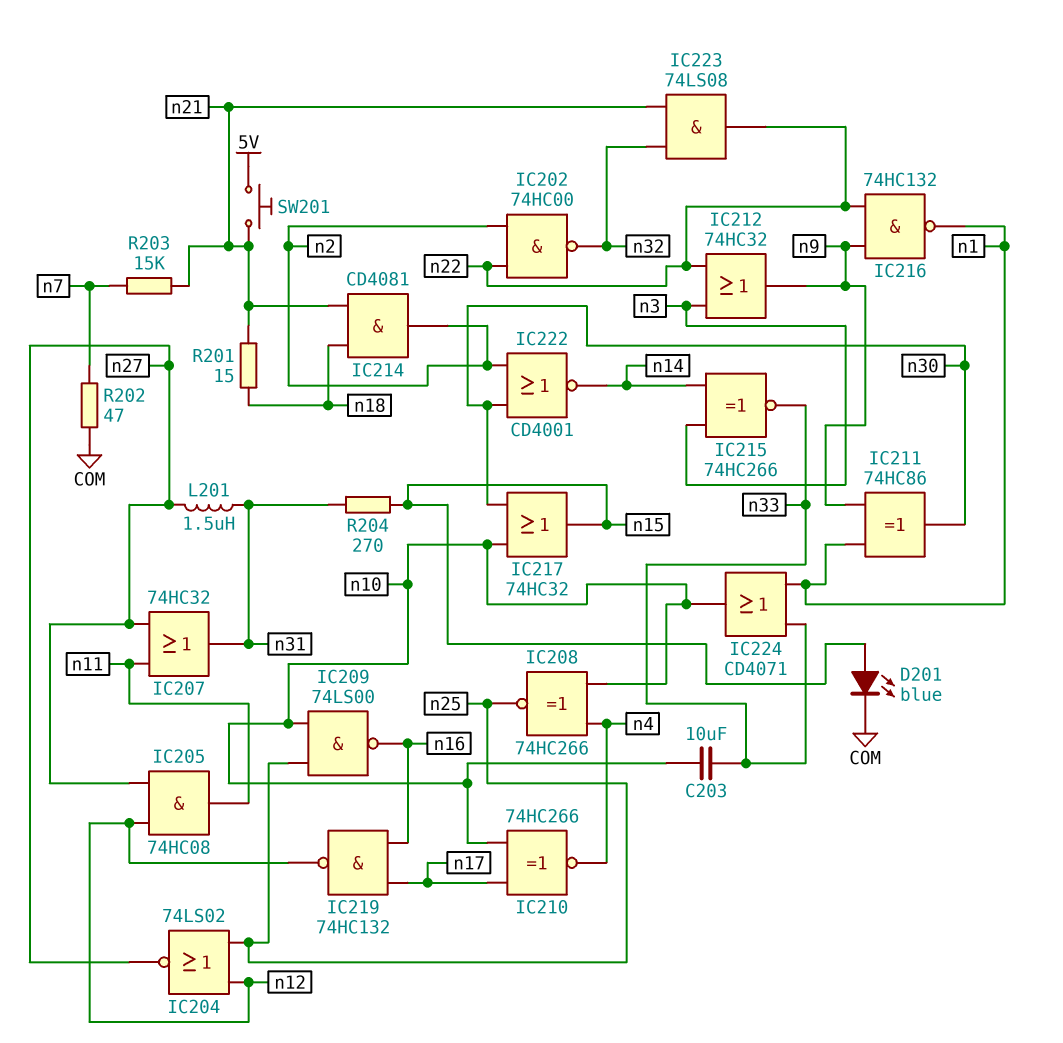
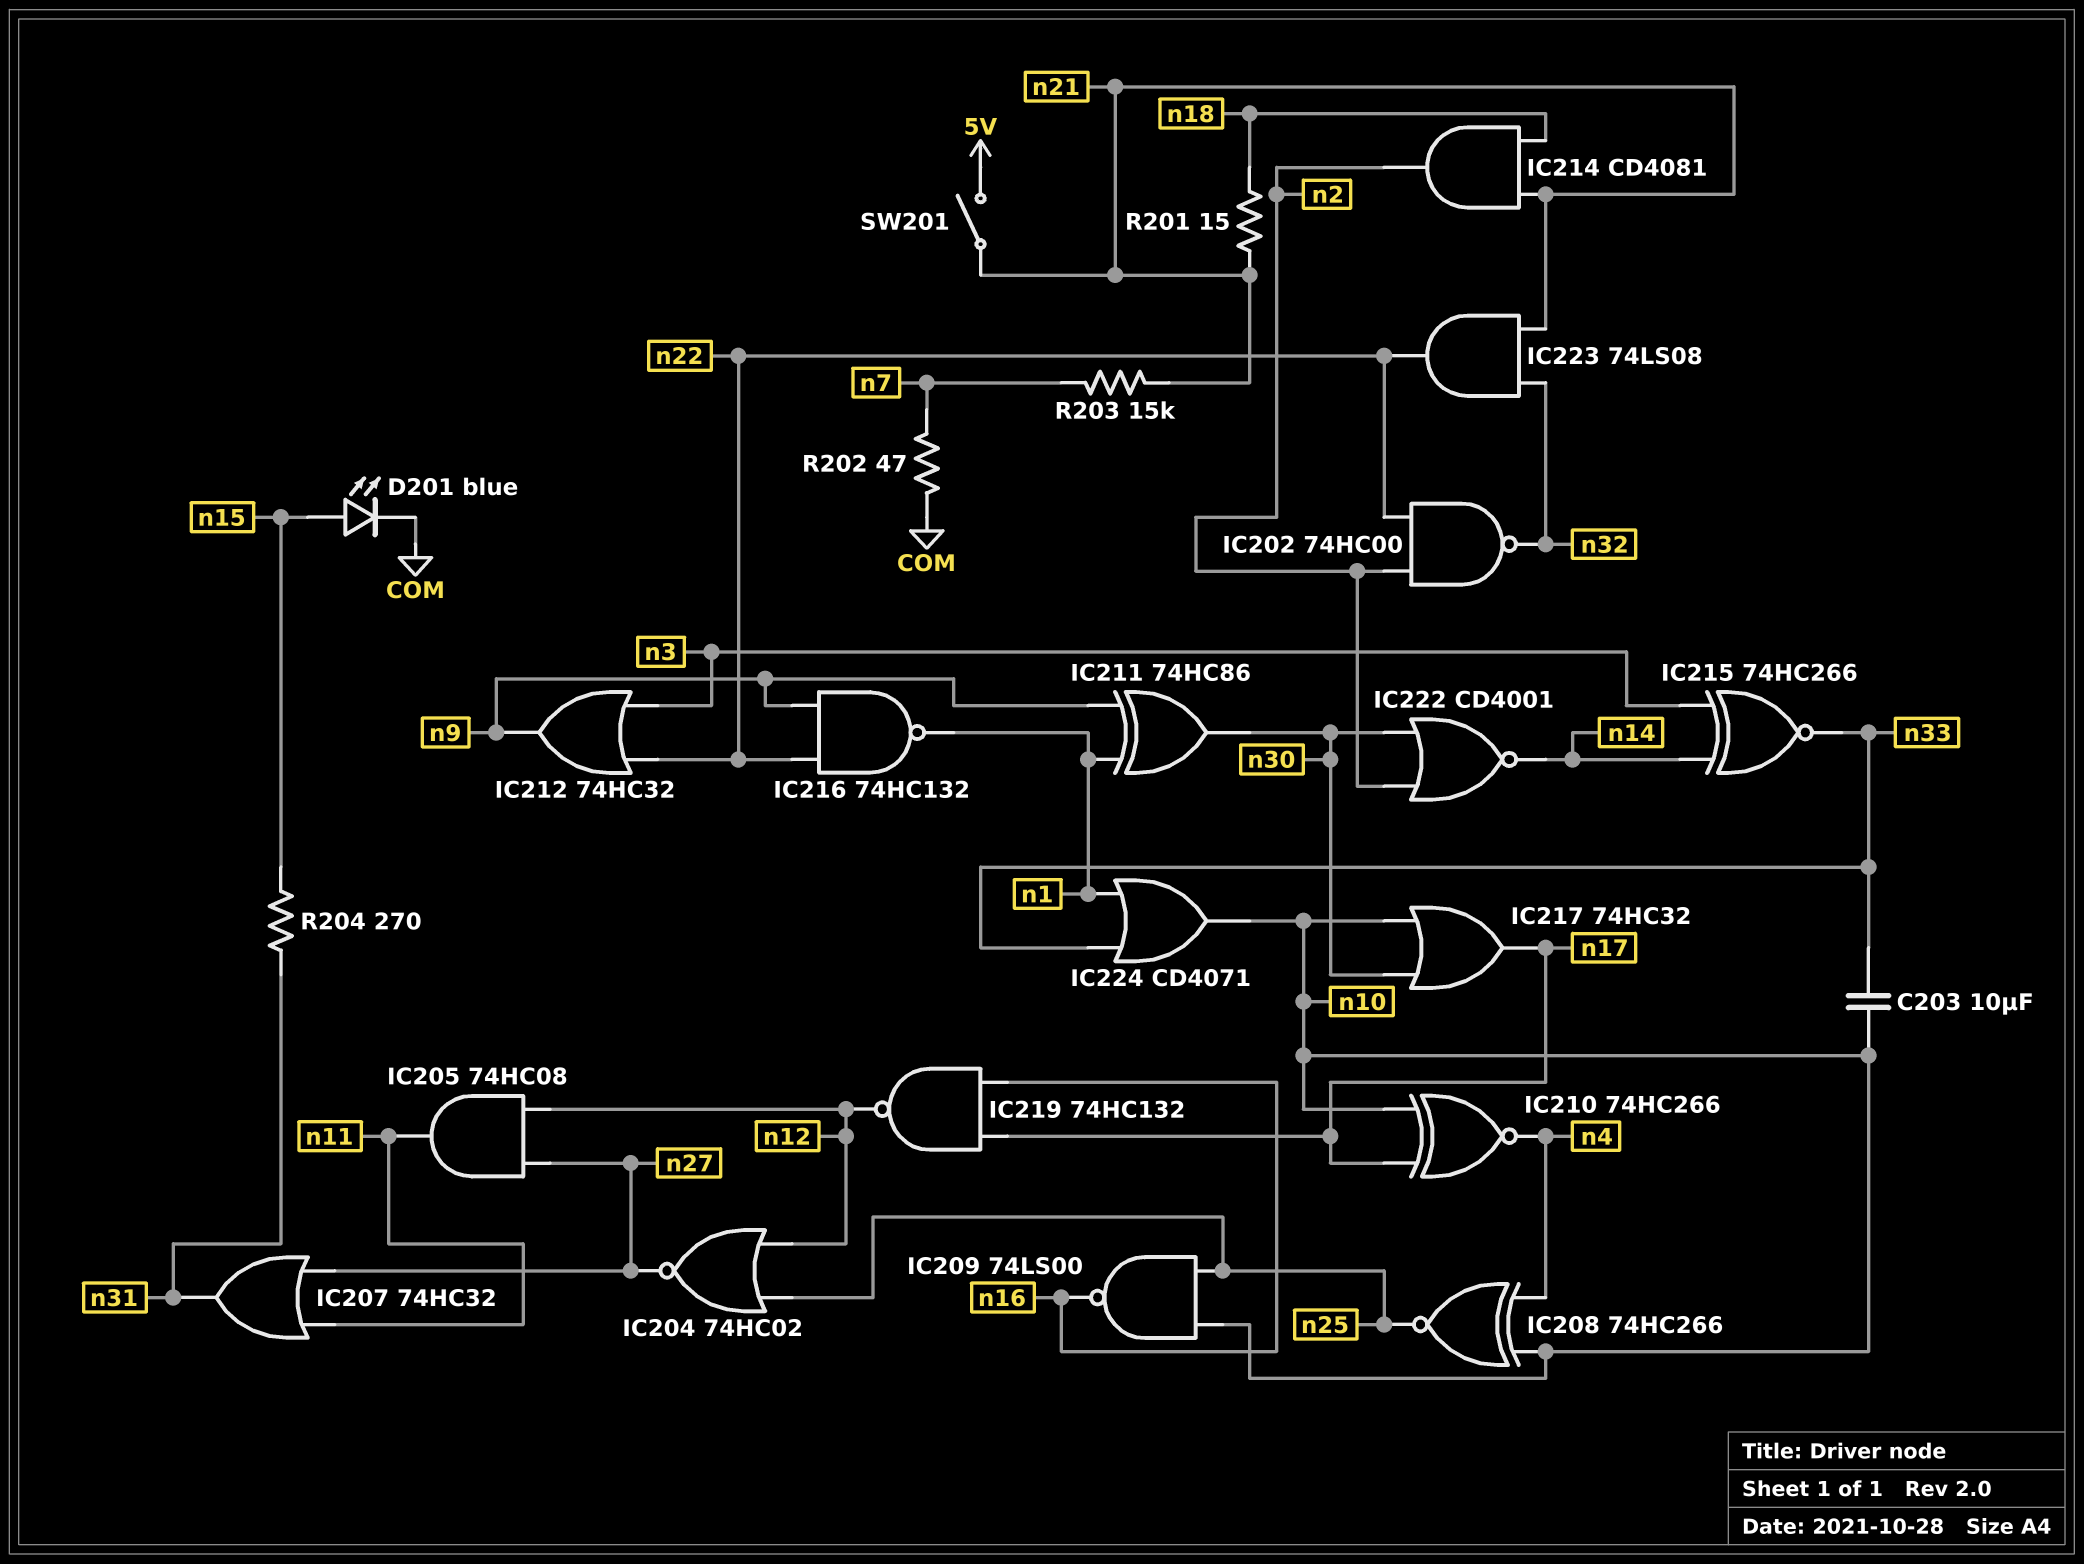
IC204: NOR 74LS02 (in n12, in n25, out n27) -> NOR 74HC02 (in n12, in n25, out n27)
IC217: OR 74HC32 (in n10, in n30, out n15) -> OR 74HC32 (in n10, in n30, out n17)
L201: 1.5uH (n27, n31) -> none
SW201: button (5V, n21) -> switch (5V, n21)

